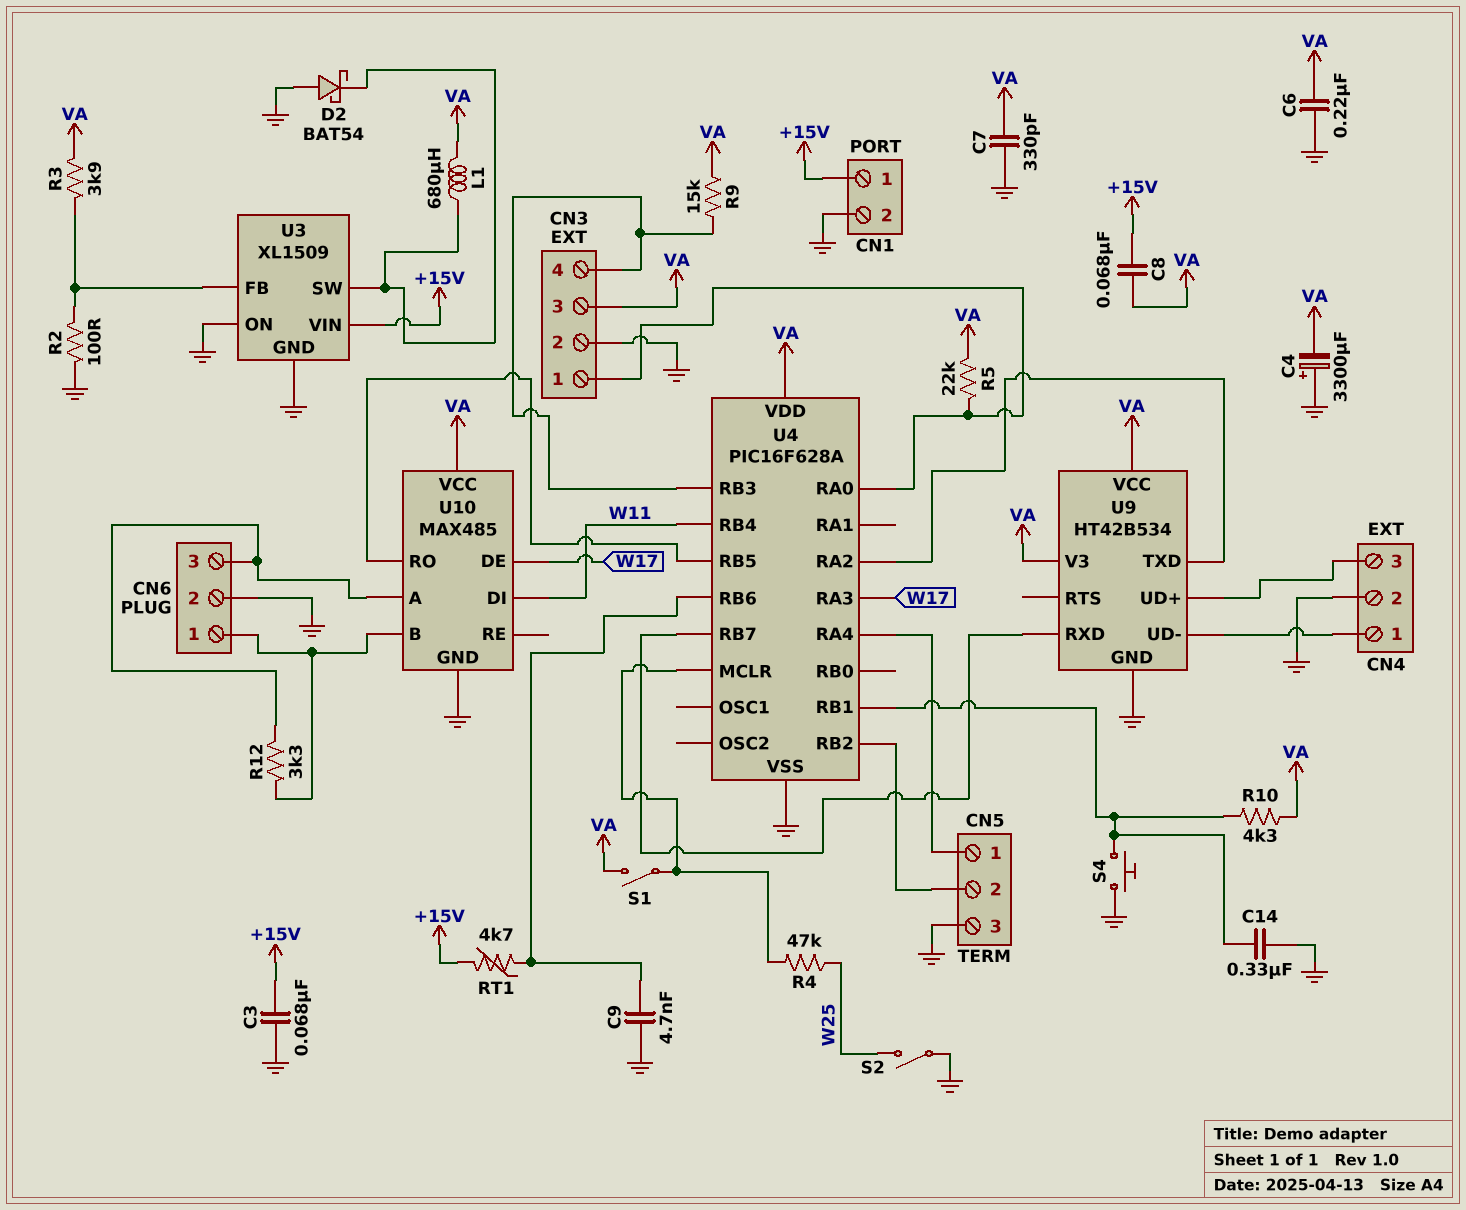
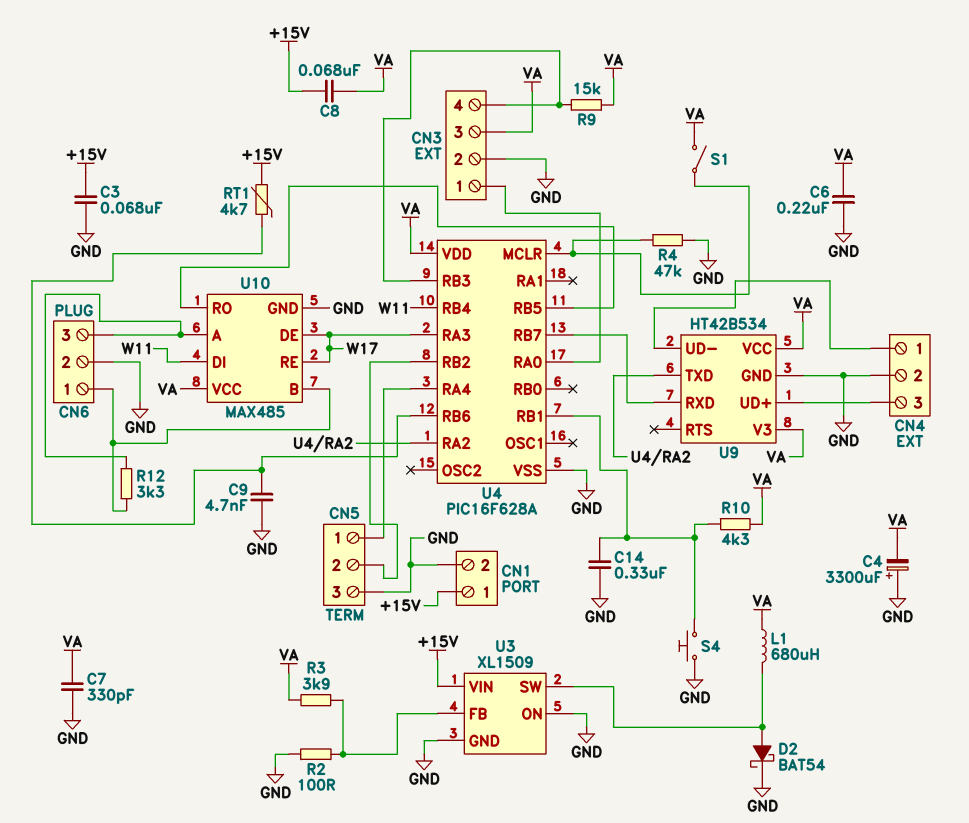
D2: schottky BAT54 (A GND, K U3/SW) -> schottky BAT54 (A U3/SW, K GND)
R4: 47k (U4/MCLR, W25) -> 47k (GND, U4/MCLR)
R5: 22k (CN3/1, VA) -> none
S2: switch (GND, W25) -> none
U10 pin RE: none -> W17

